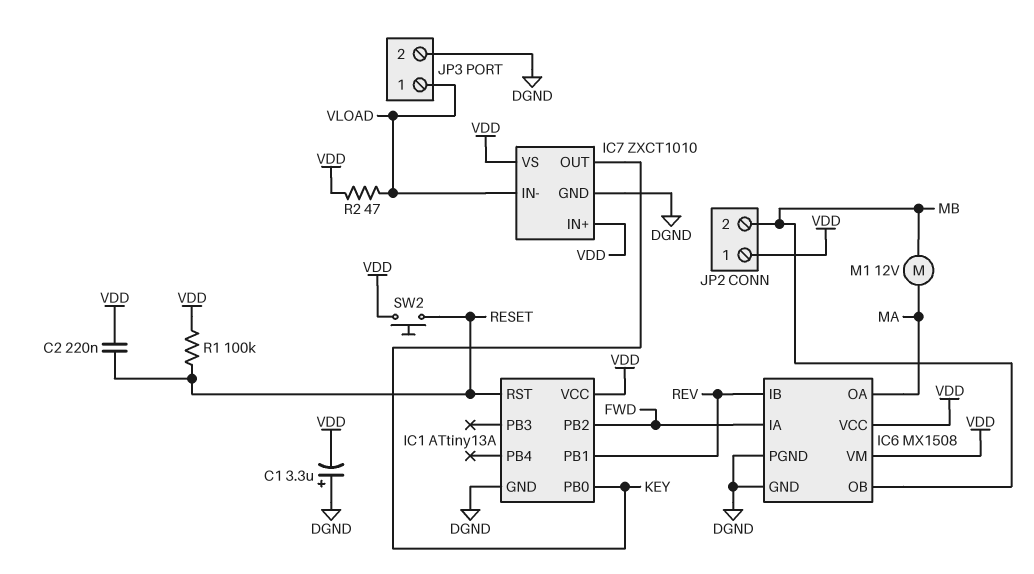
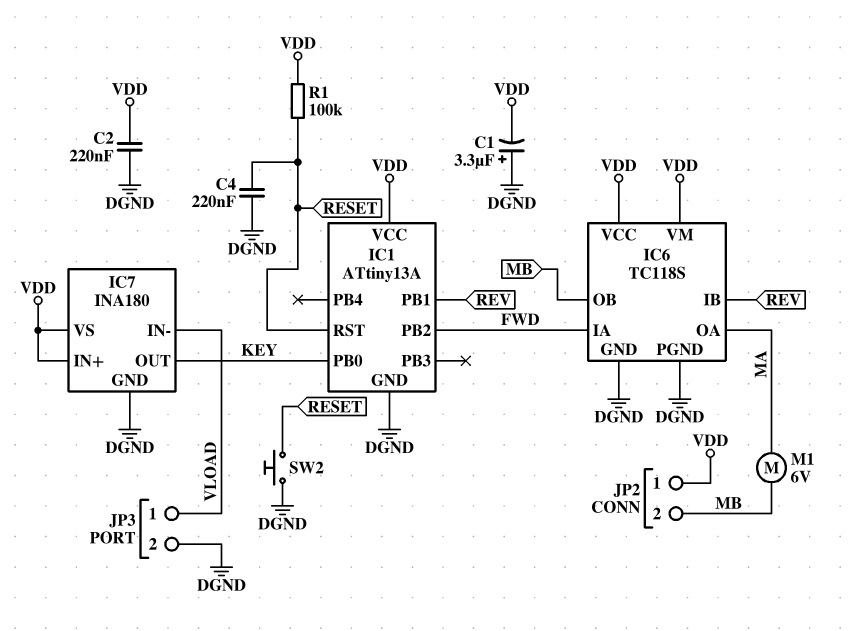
C2: 220nF (RESET, VDD) -> 220nF (DGND, VDD)
C4: none -> 220nF (DGND, RESET)
IC6: MX1508 -> TC118S
IC7: ZXCT1010 -> INA180
M1: motor 12V (MA, MB) -> motor 6V (MA, MB)
R2: 47 (VDD, VLOAD) -> none
SW2: button (RESET, VDD) -> button (DGND, RESET)

